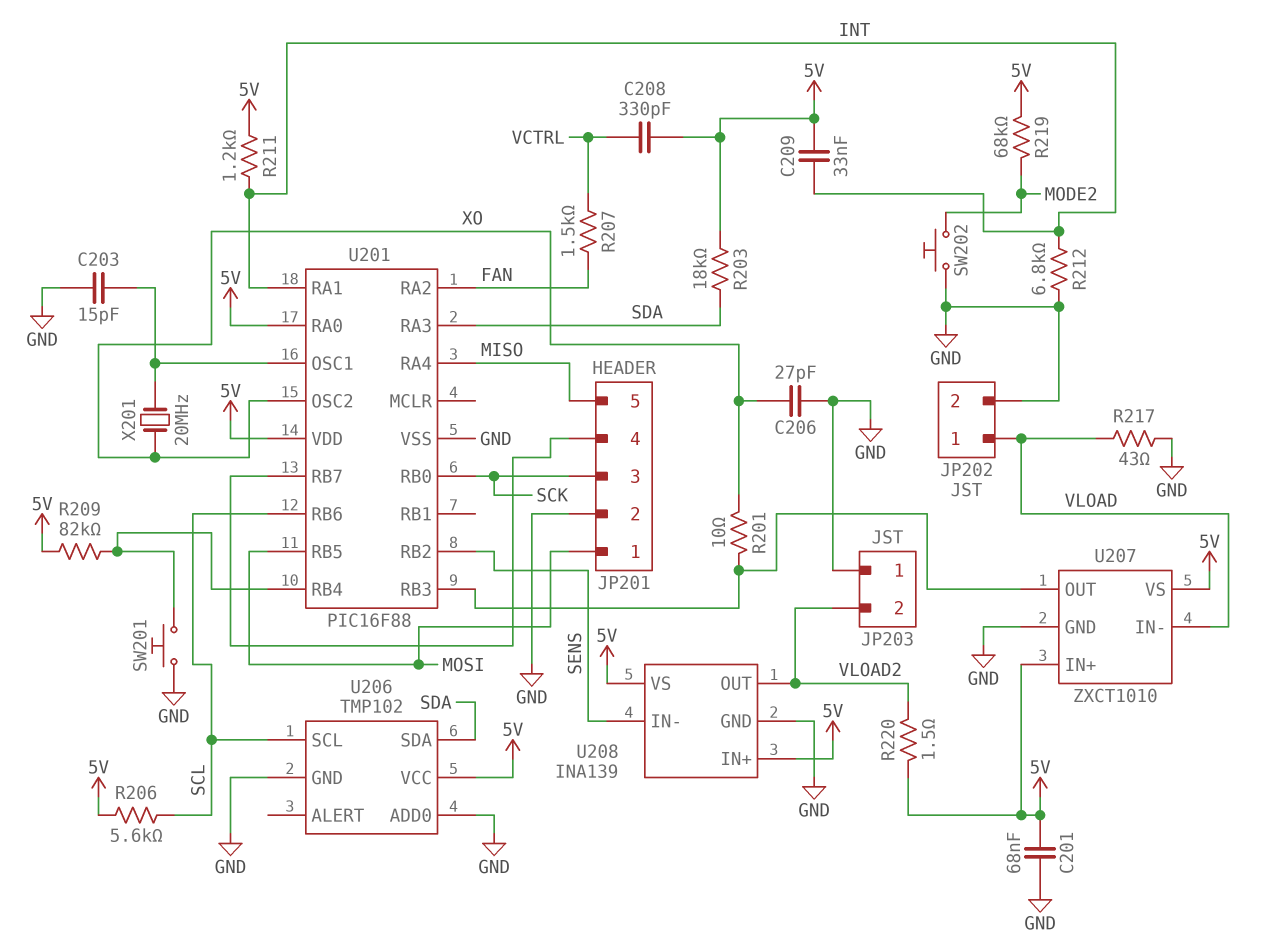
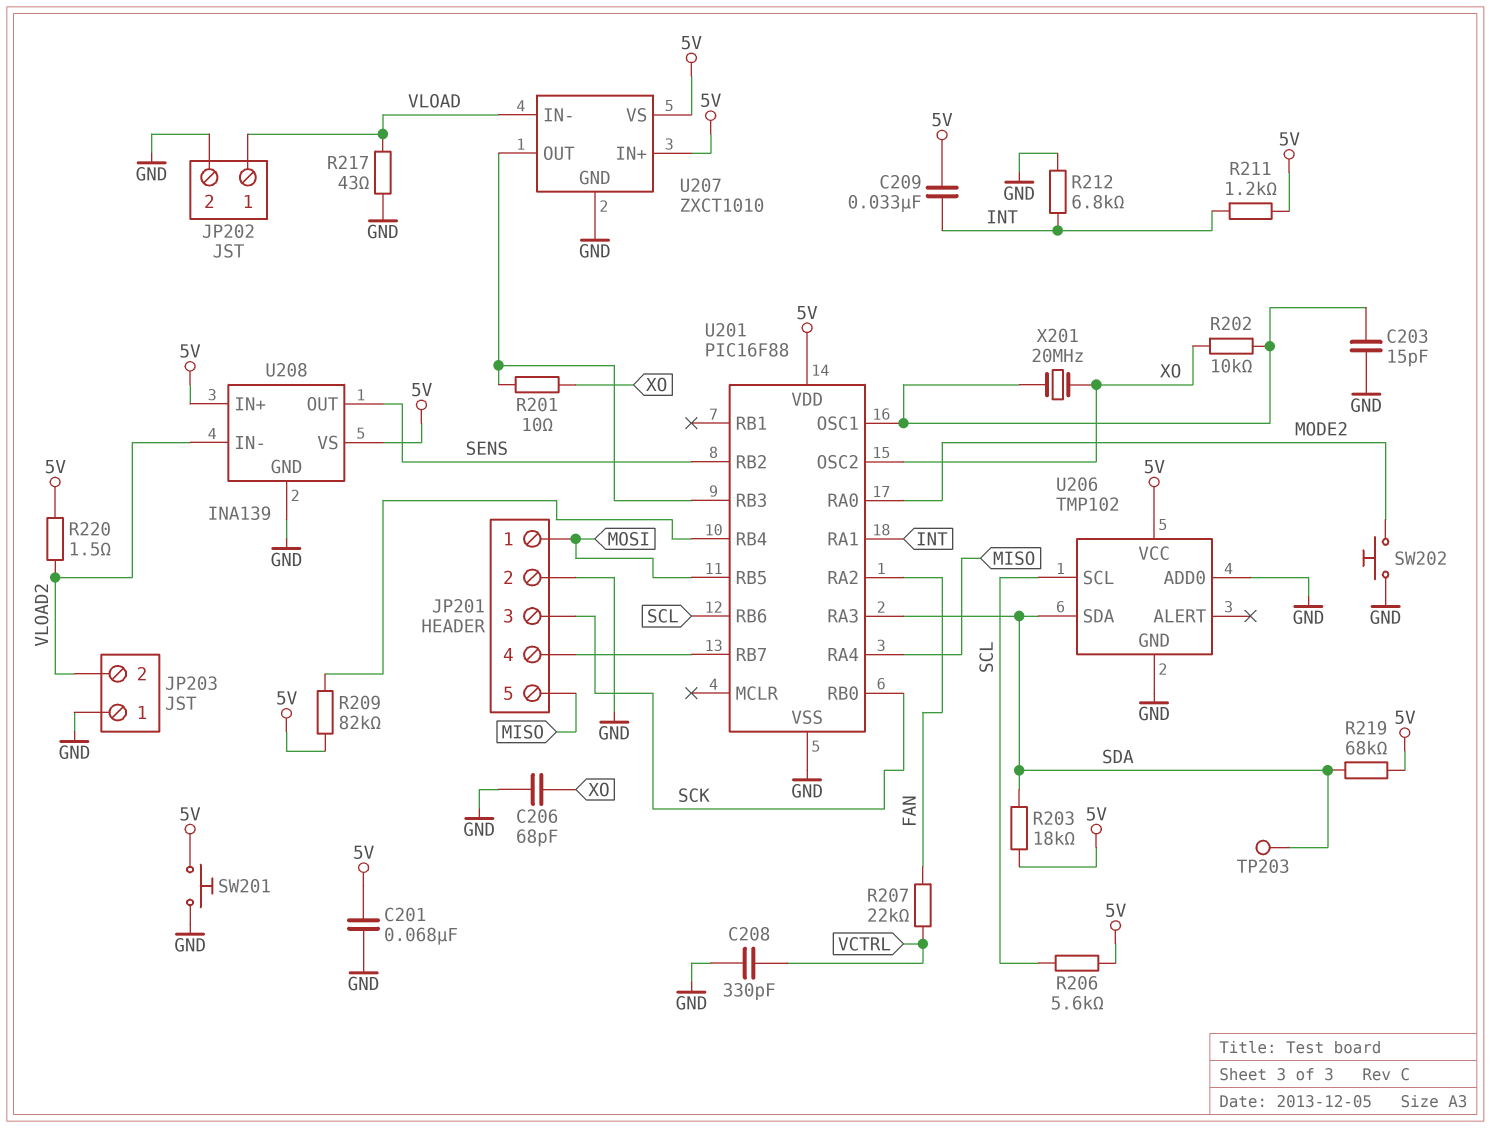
C206: 27pF (GND, XO) -> 68pF (GND, XO)
C208: 330pF (5V, VCTRL) -> 330pF (GND, VCTRL)
R202: none -> 10k (U201/OSC1, XO)
R207: 1.5k (FAN, VCTRL) -> 22k (FAN, VCTRL)
R219: 68k (5V, MODE2) -> 68k (5V, SDA)
SW201: button (GND, U201/RB4) -> button (5V, GND)
TP203: none -> test point (SDA)
U201 pin RA0: 5V -> MODE2
U208 pin IN-: SENS -> VLOAD2
U208 pin OUT: VLOAD2 -> SENS

